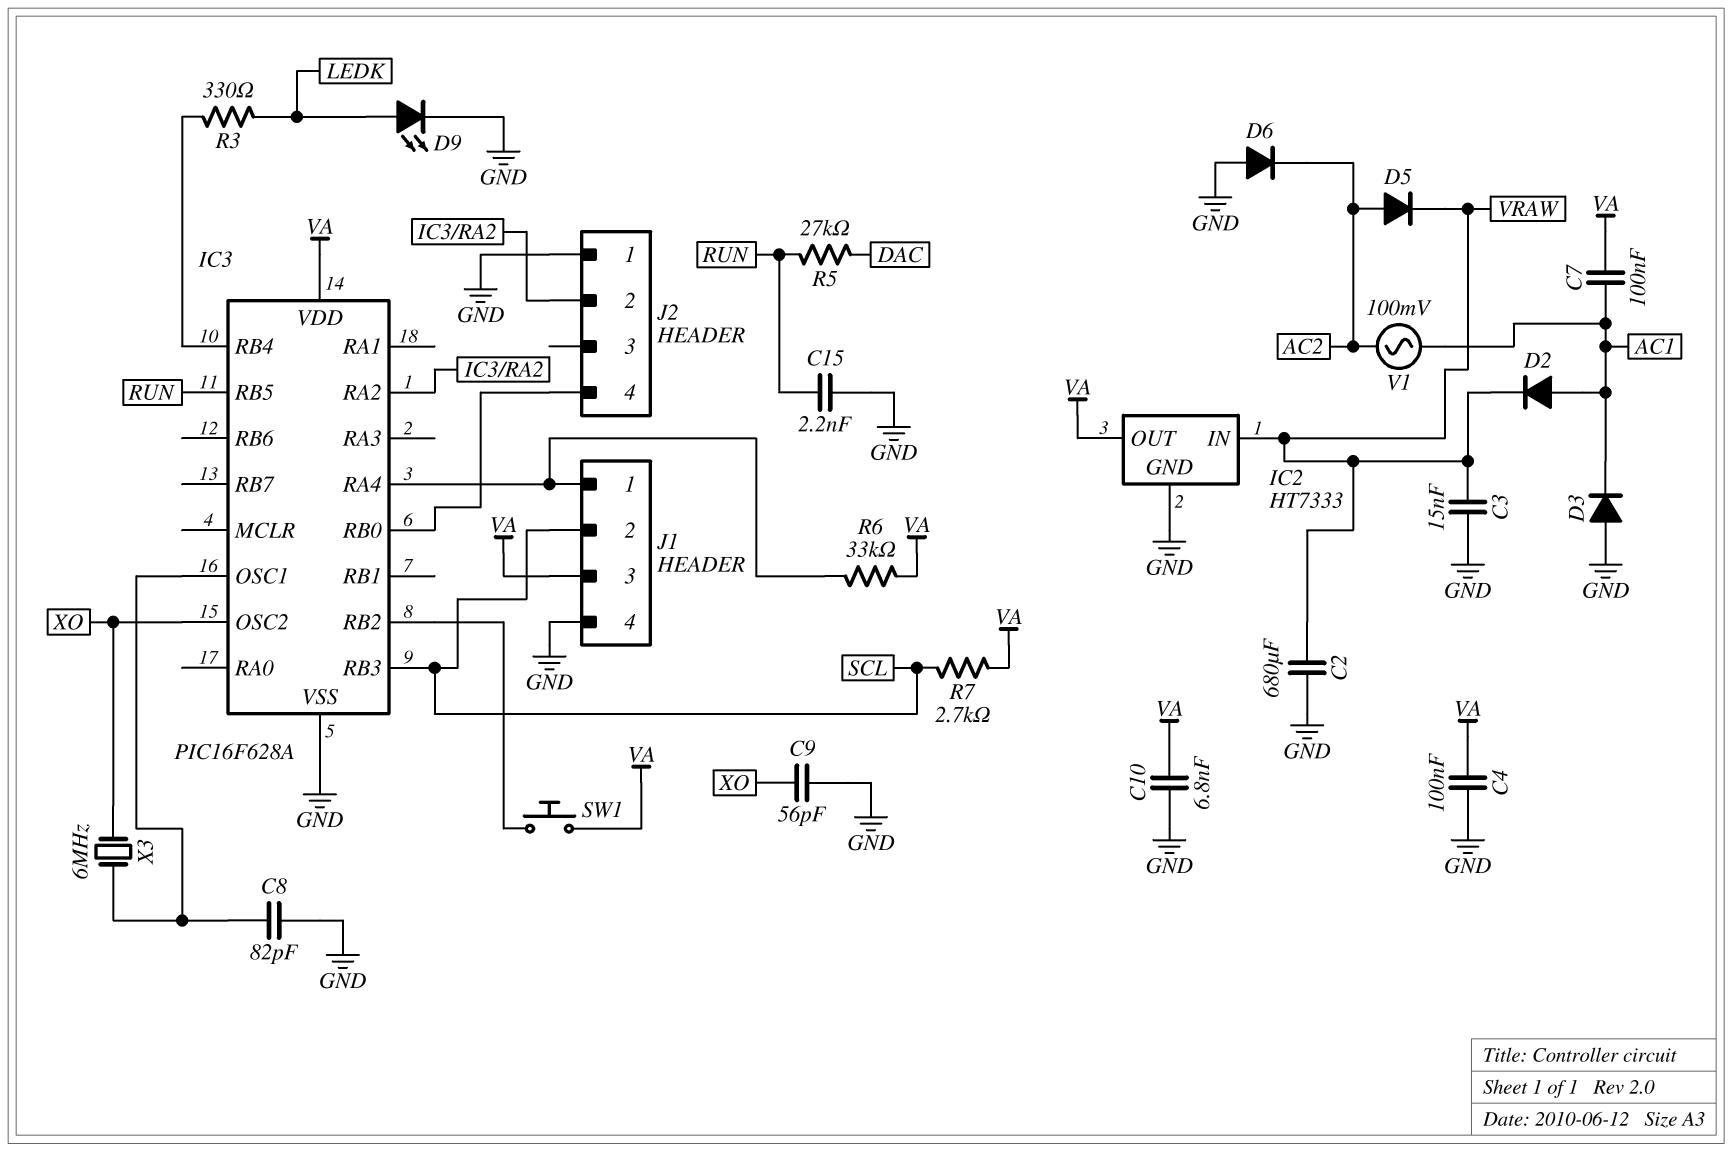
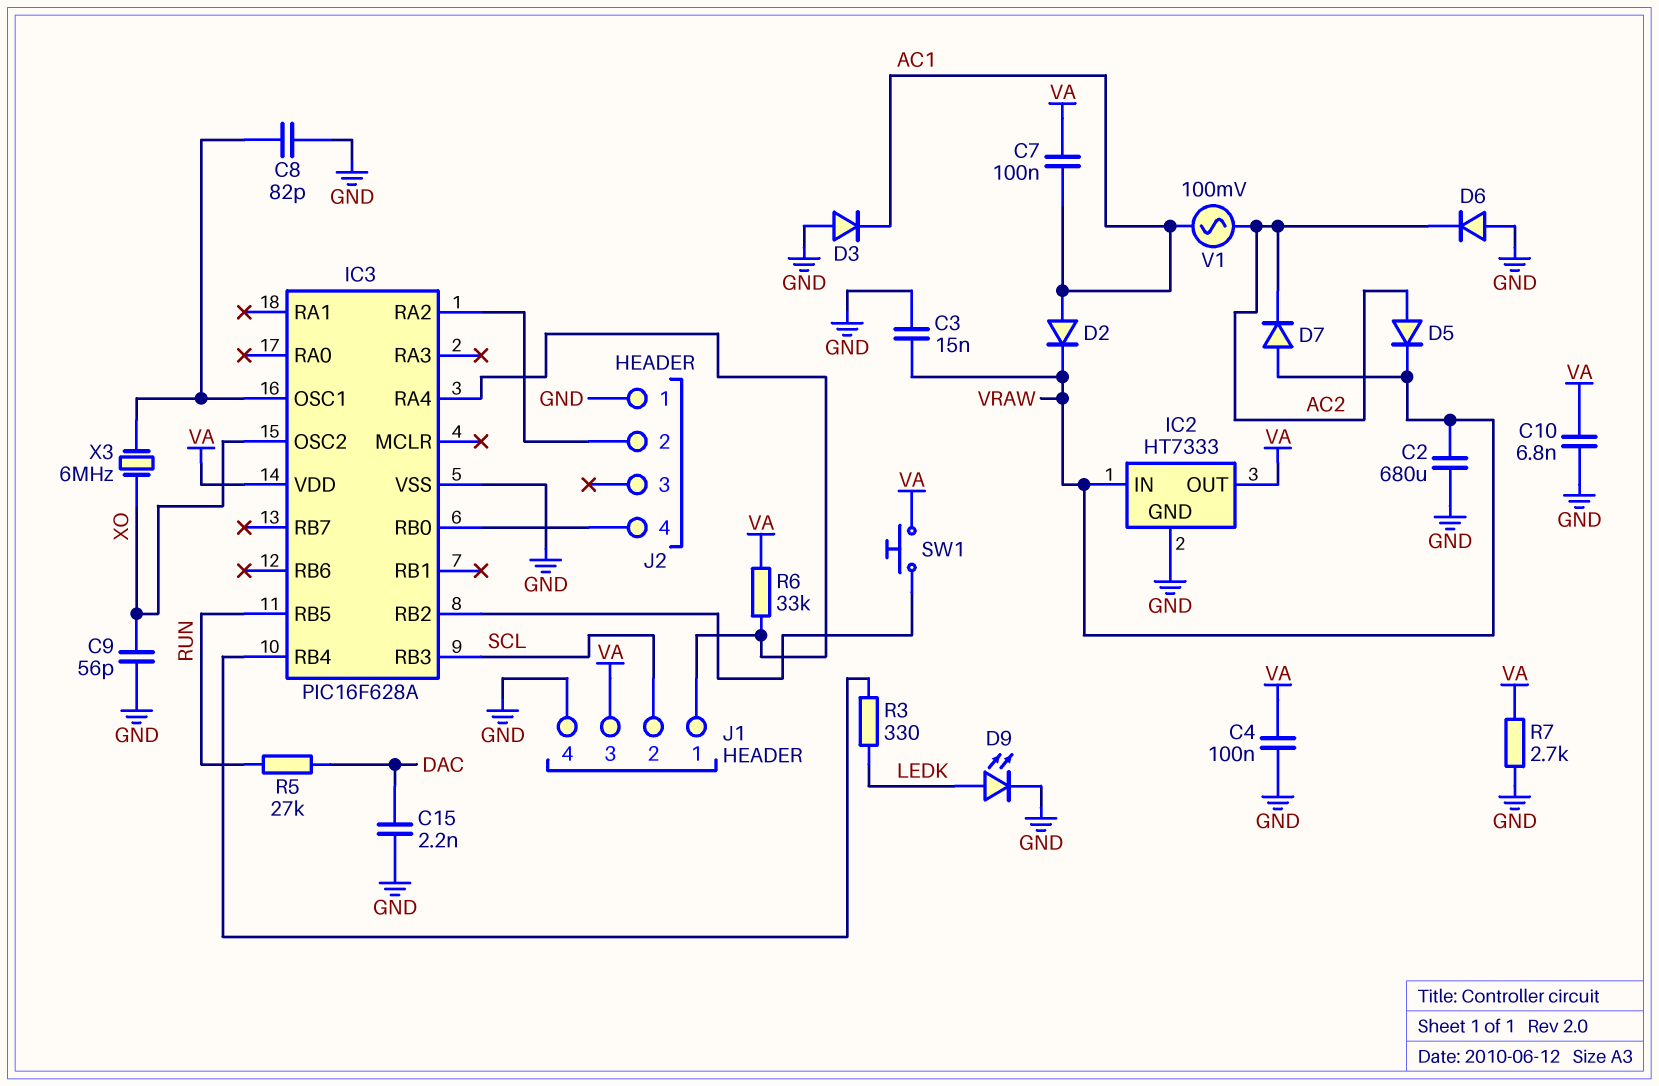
C15: 2.2nF (GND, RUN) -> 2.2nF (DAC, GND)
D7: none -> diode (A VRAW, K AC2)
R7: 2.7k (SCL, VA) -> 2.7k (GND, VA)

